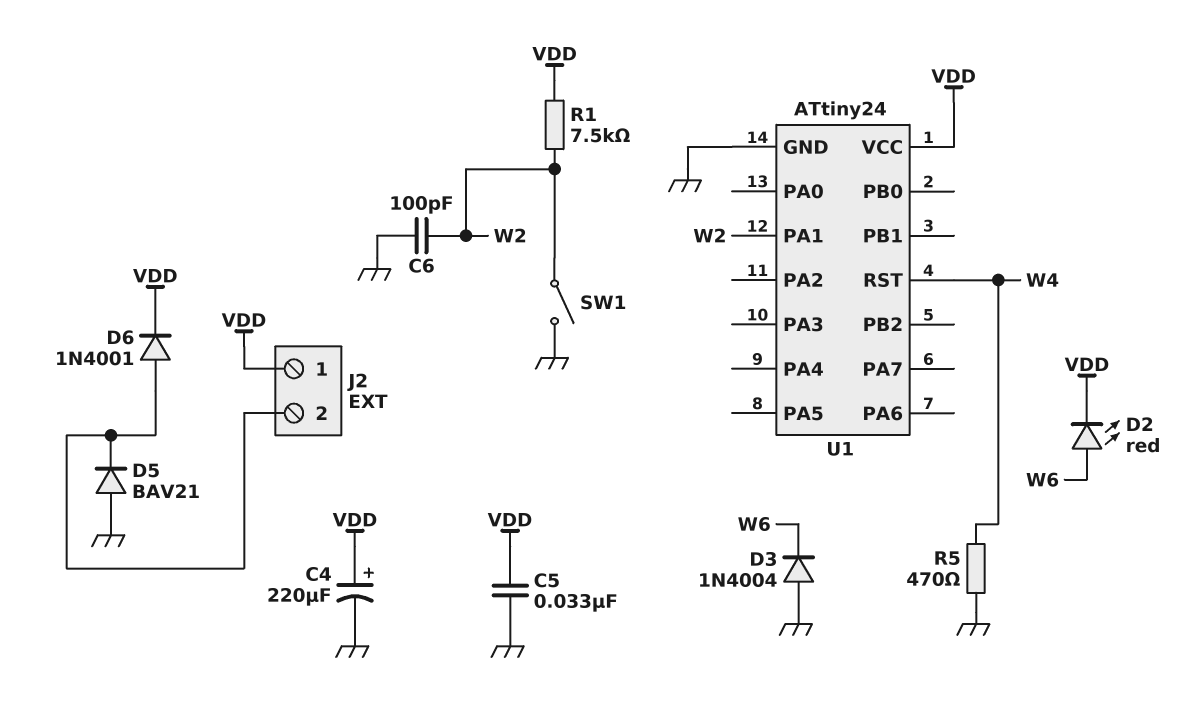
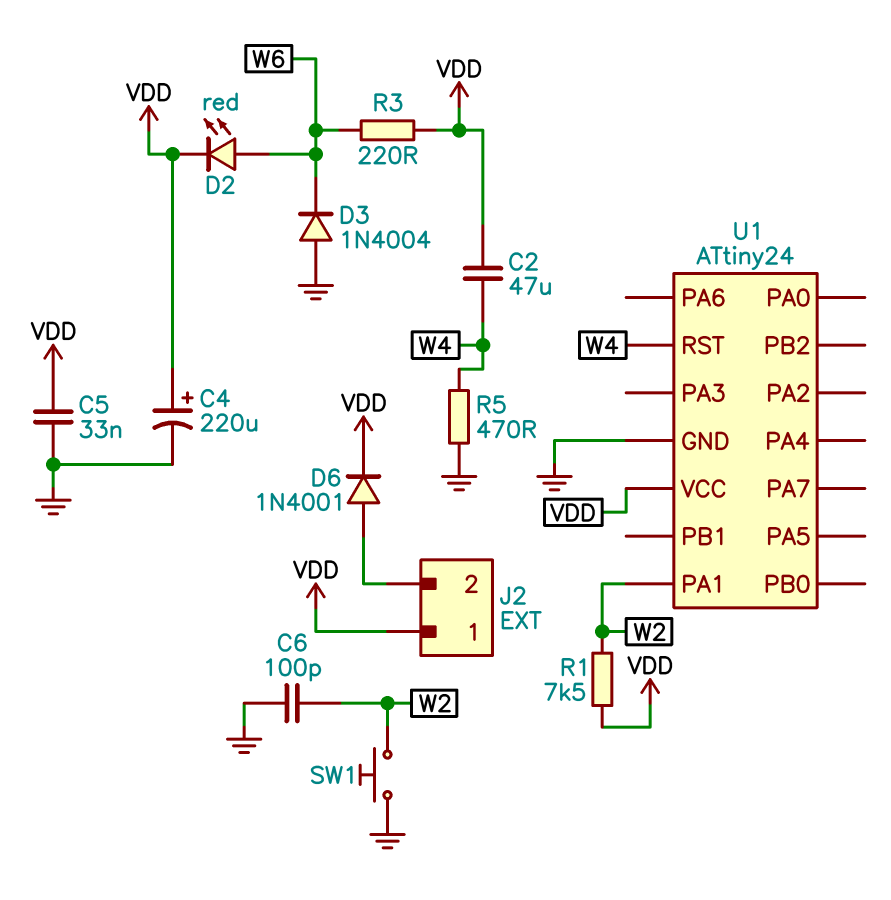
C2: none -> 47uF (VDD, W4)
D5: diode BAV21 (A GND, K J2/2) -> none
R3: none -> 220 (VDD, W6)
SW1: switch (GND, W2) -> button (GND, W2)

